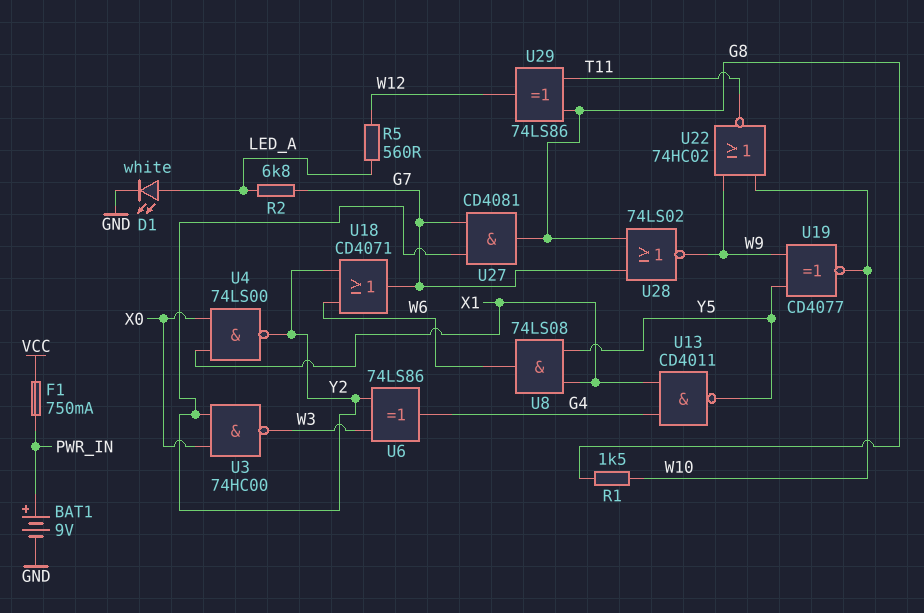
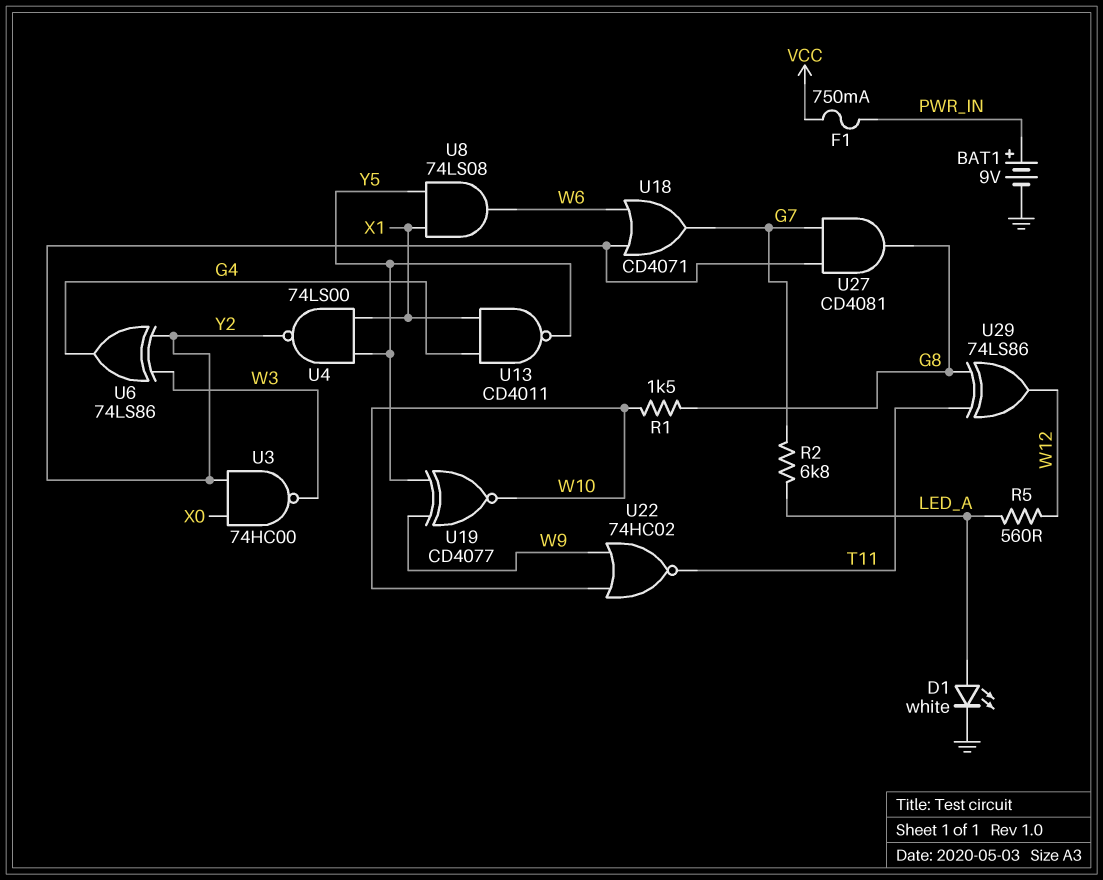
U4: NAND 74LS00 (in X0, in X1, out Y2) -> NAND 74LS00 (in X1, in Y5, out Y2)
U28: NOR 74LS02 (in G7, in G8, out W9) -> none

